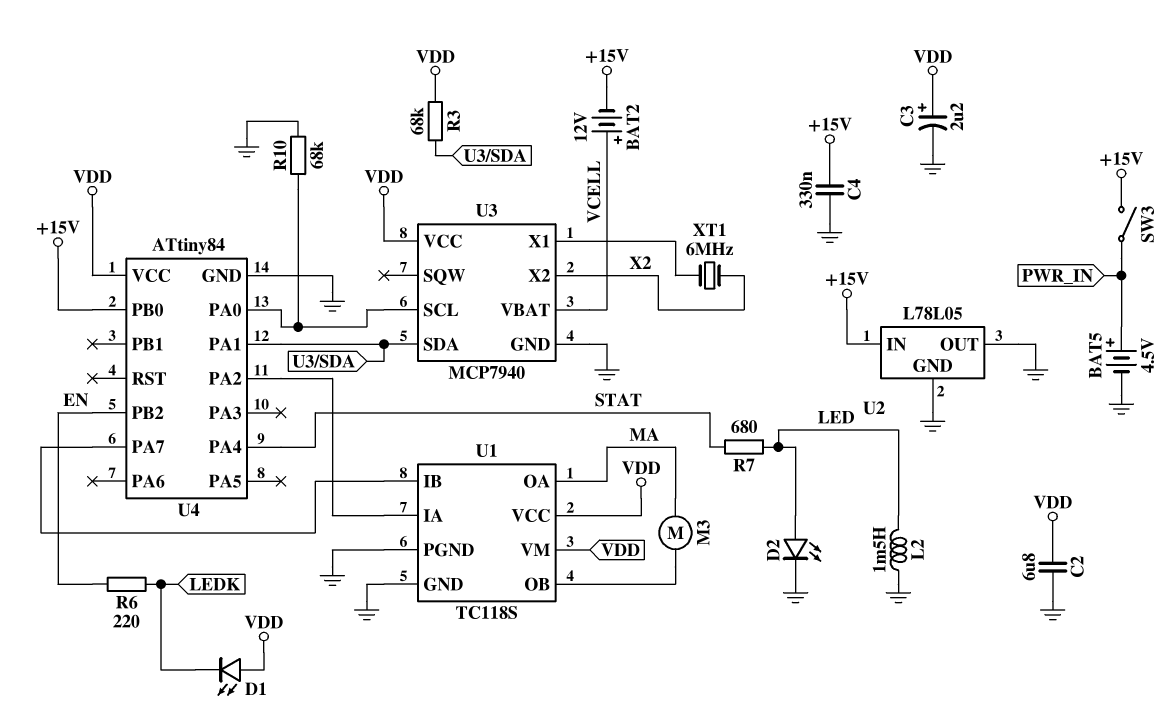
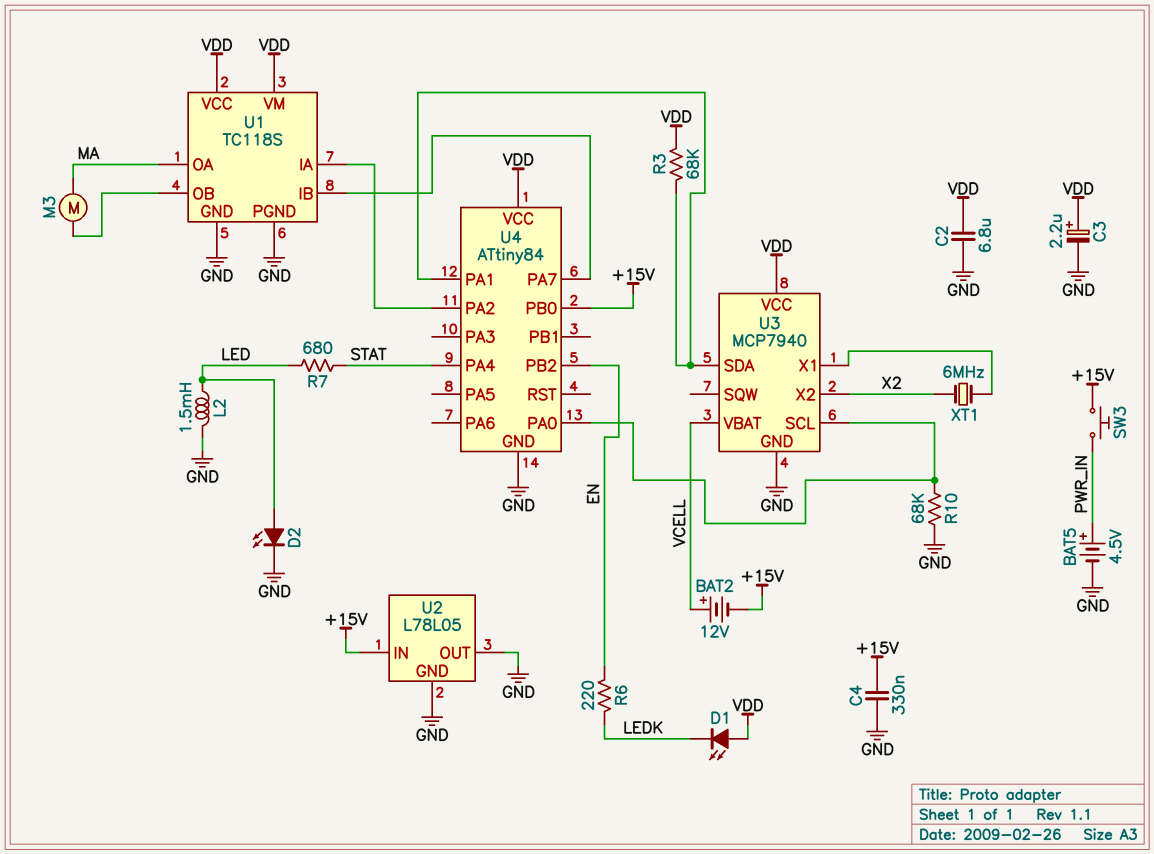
SW3: switch (+15V, PWR_IN) -> button (+15V, PWR_IN)

